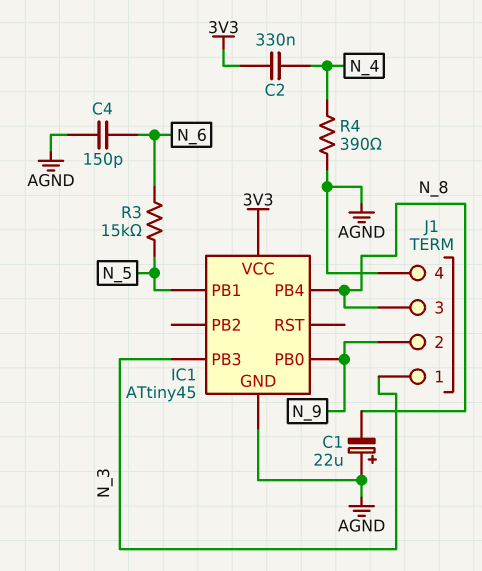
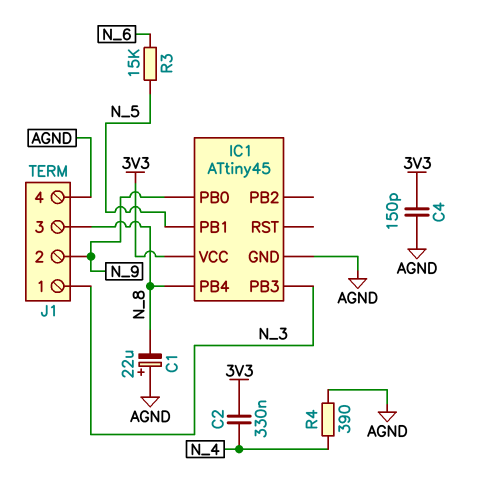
C4: 150pF (AGND, N_6) -> 150pF (3V3, AGND)

